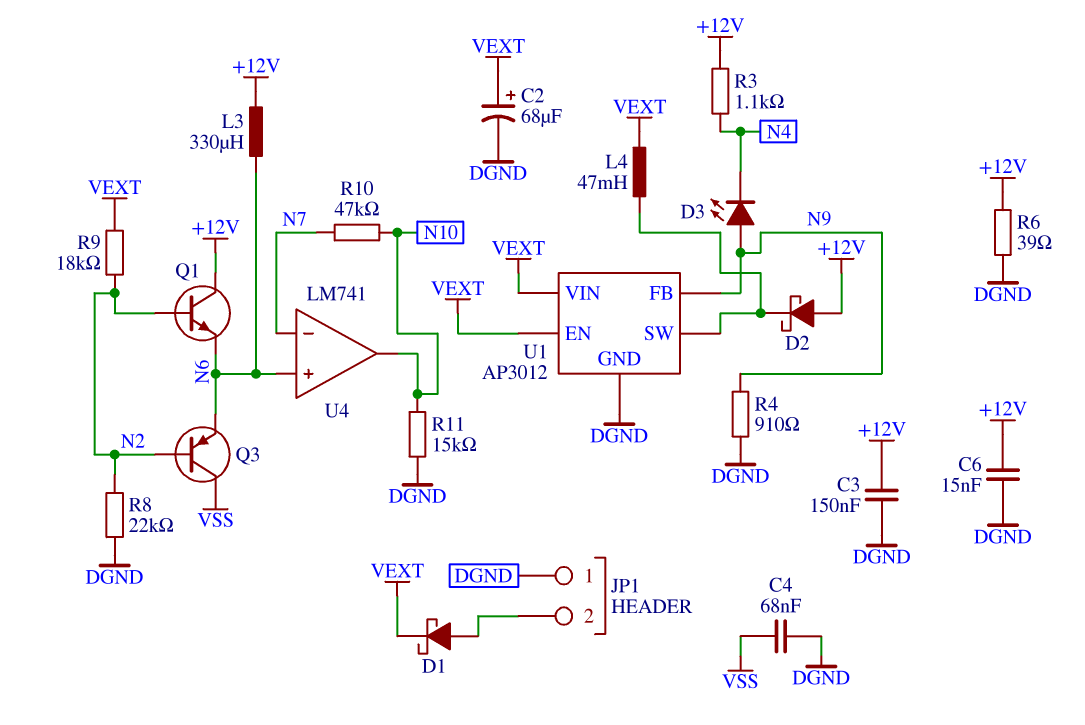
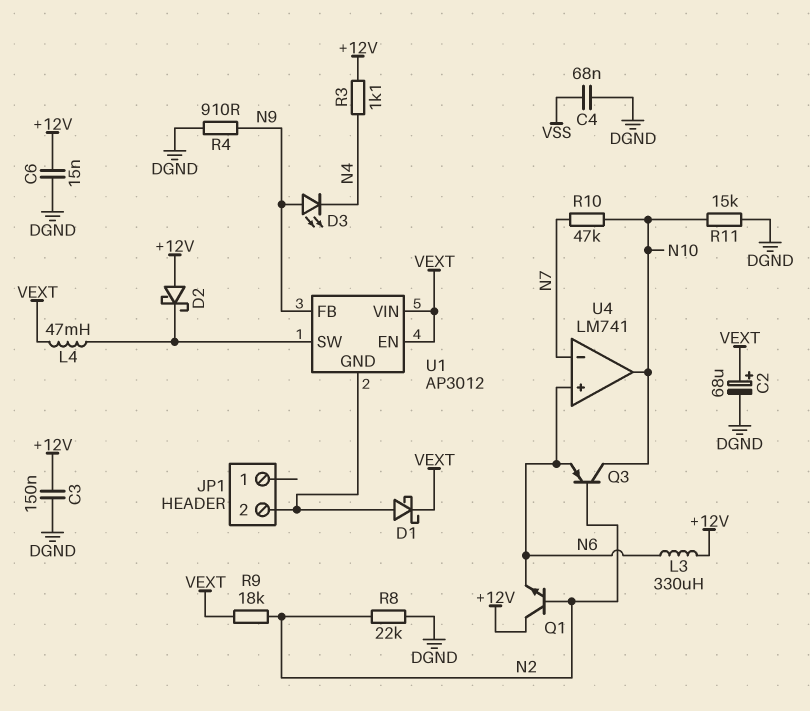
JP1 pin 1: DGND -> none
Q3: PNP (B N2, C VSS, E N6) -> PNP (B N2, C N10, E N6)
R6: 39 (+12V, DGND) -> none
U1 pin GND: DGND -> JP1/2

